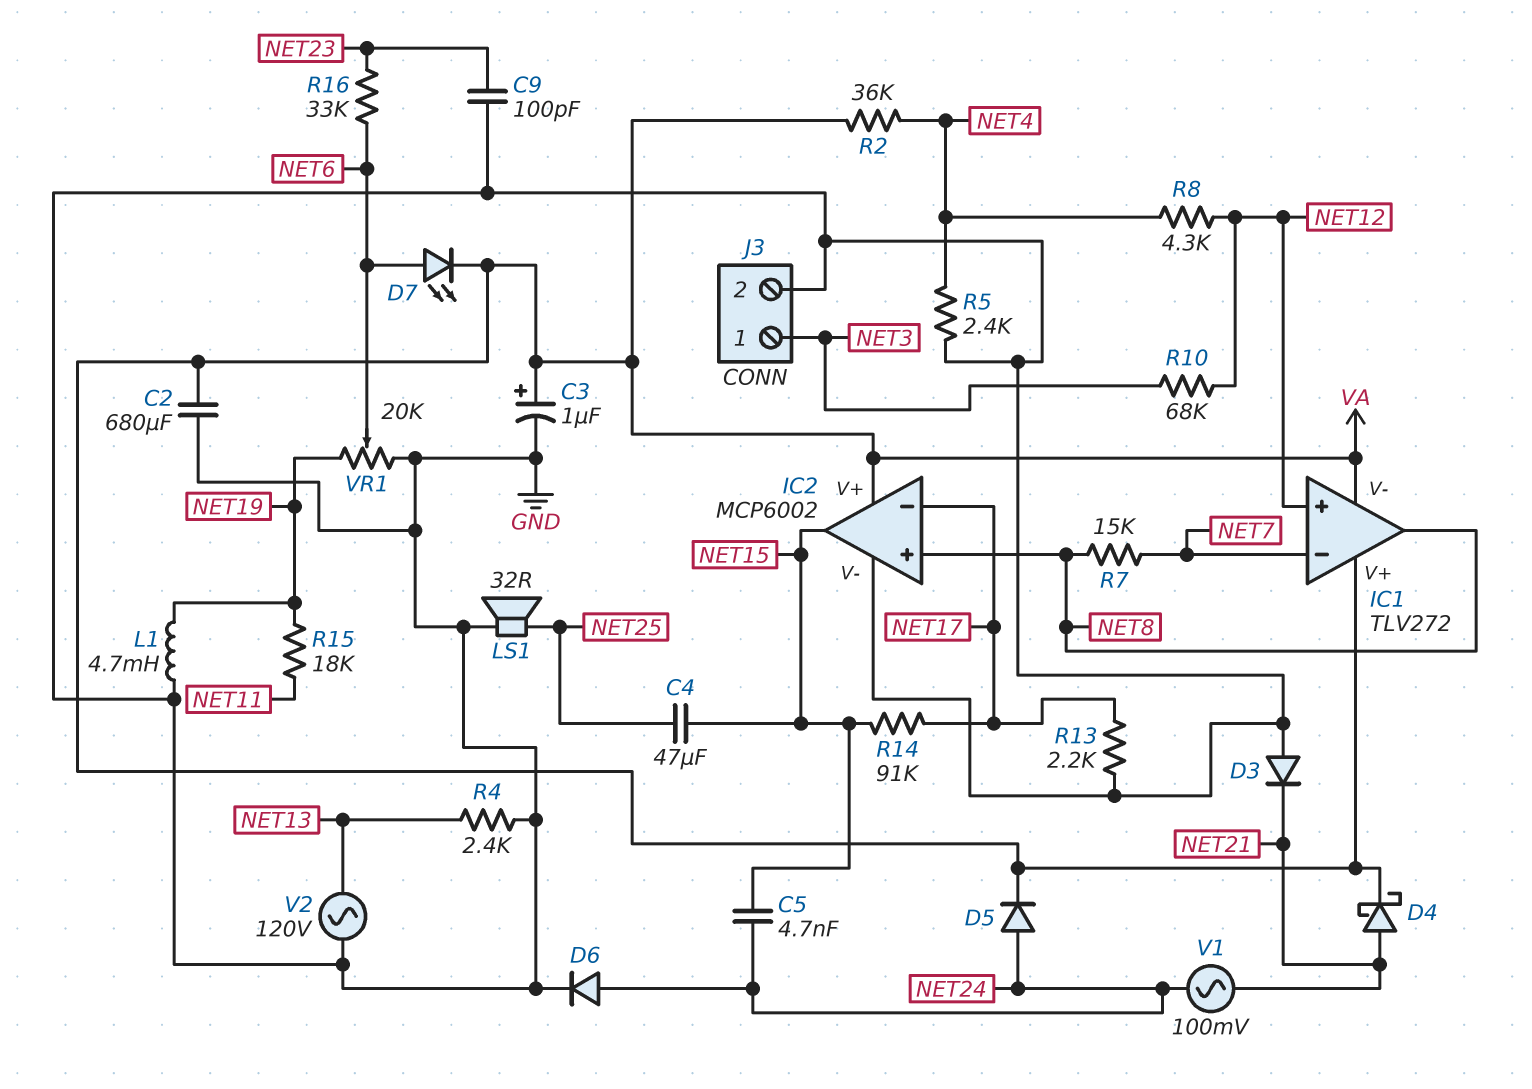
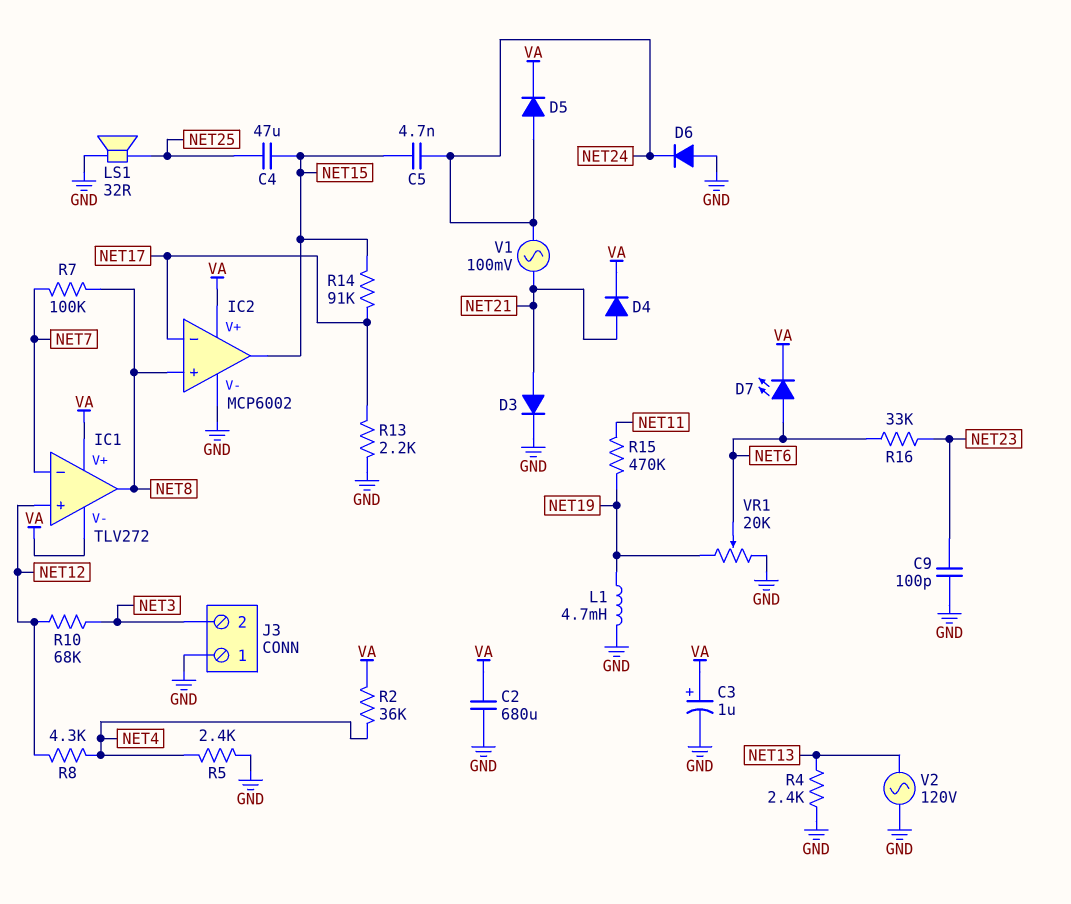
D3: diode (A GND, K NET21) -> diode (A NET21, K GND)
D4: schottky (A NET21, K VA) -> diode (A NET21, K VA)
D6: diode (A NET24, K GND) -> diode (A GND, K NET24)
J3 pin 1: NET3 -> GND
J3 pin 2: GND -> NET3
R7: 15k (NET7, NET8) -> 100k (NET7, NET8)
R15: 18k (NET11, NET19) -> 470k (NET11, NET19)

